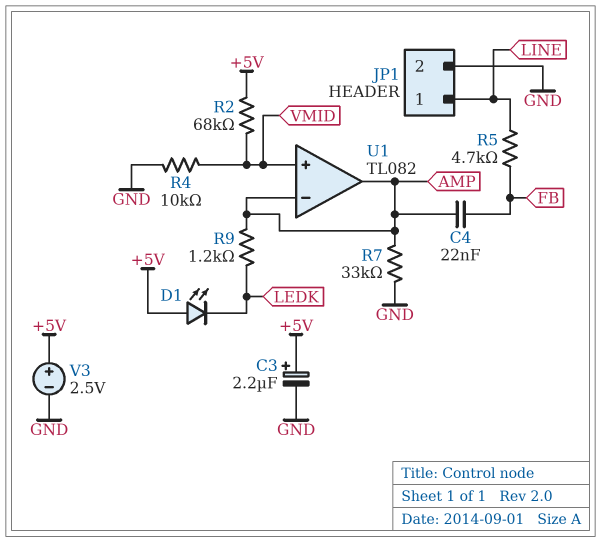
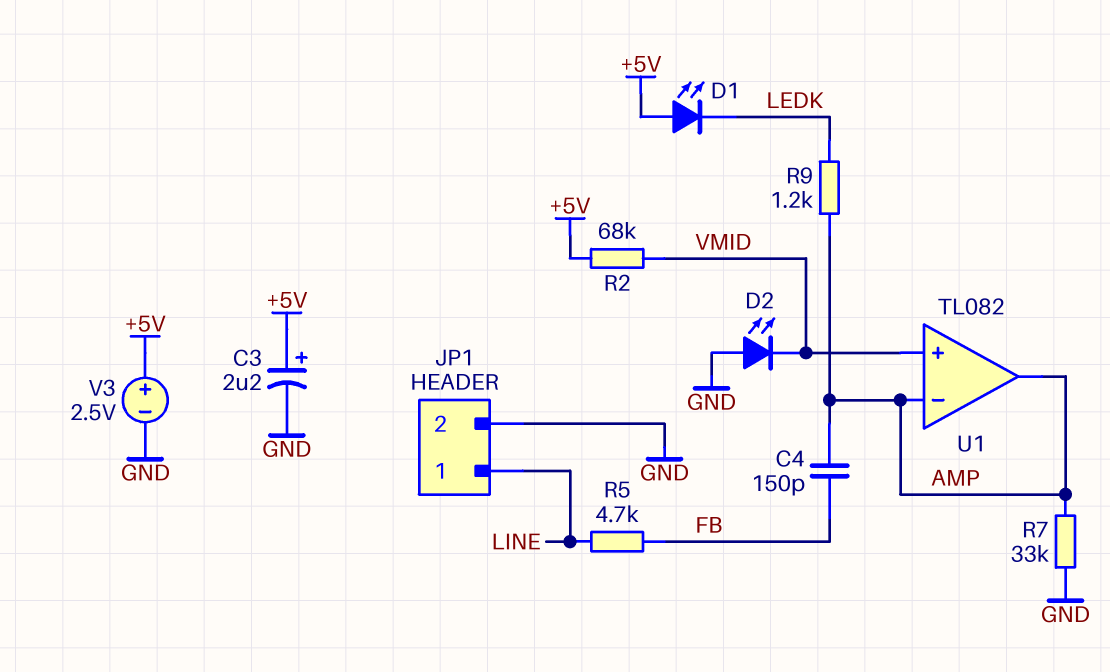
C4: 22nF (AMP, FB) -> 150pF (AMP, FB)
D2: none -> LED (A GND, K VMID)
R4: 10k (GND, VMID) -> none

